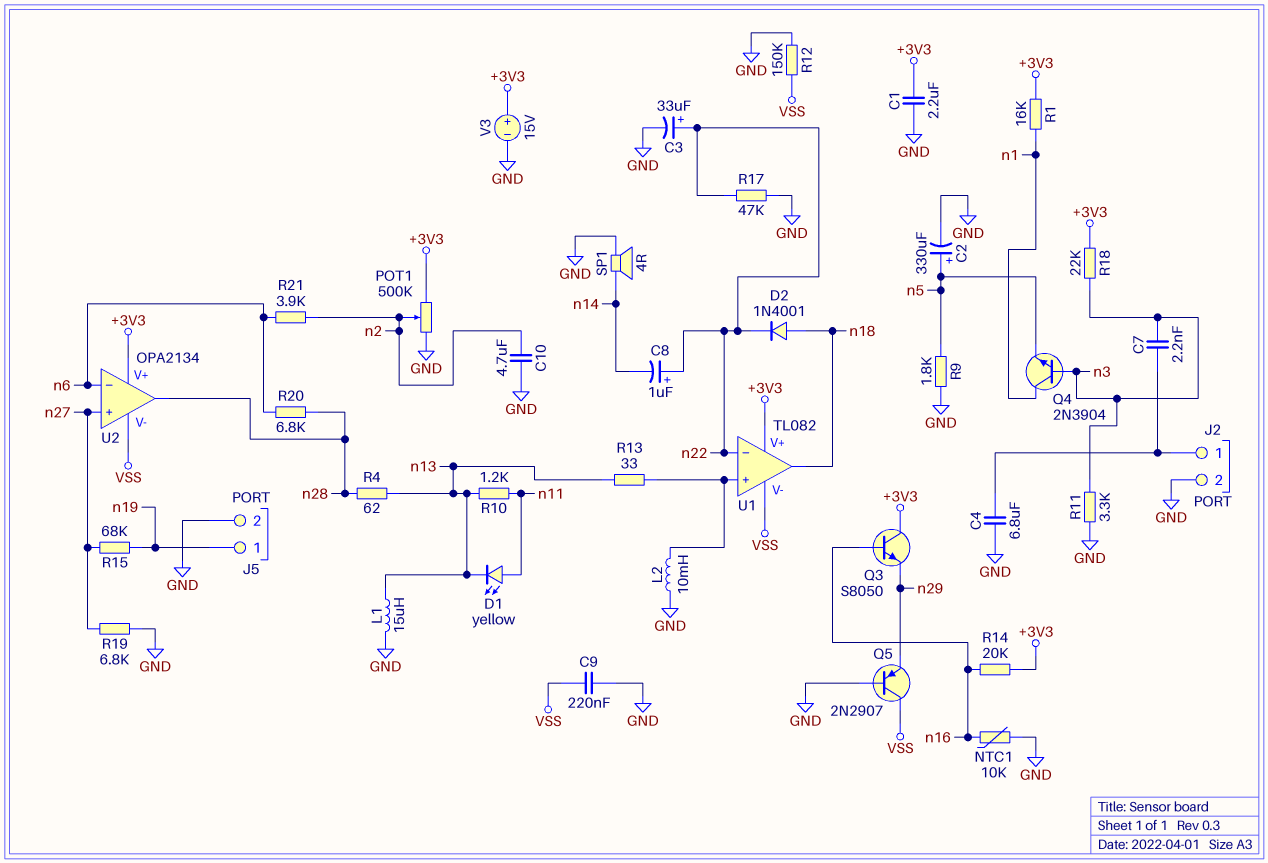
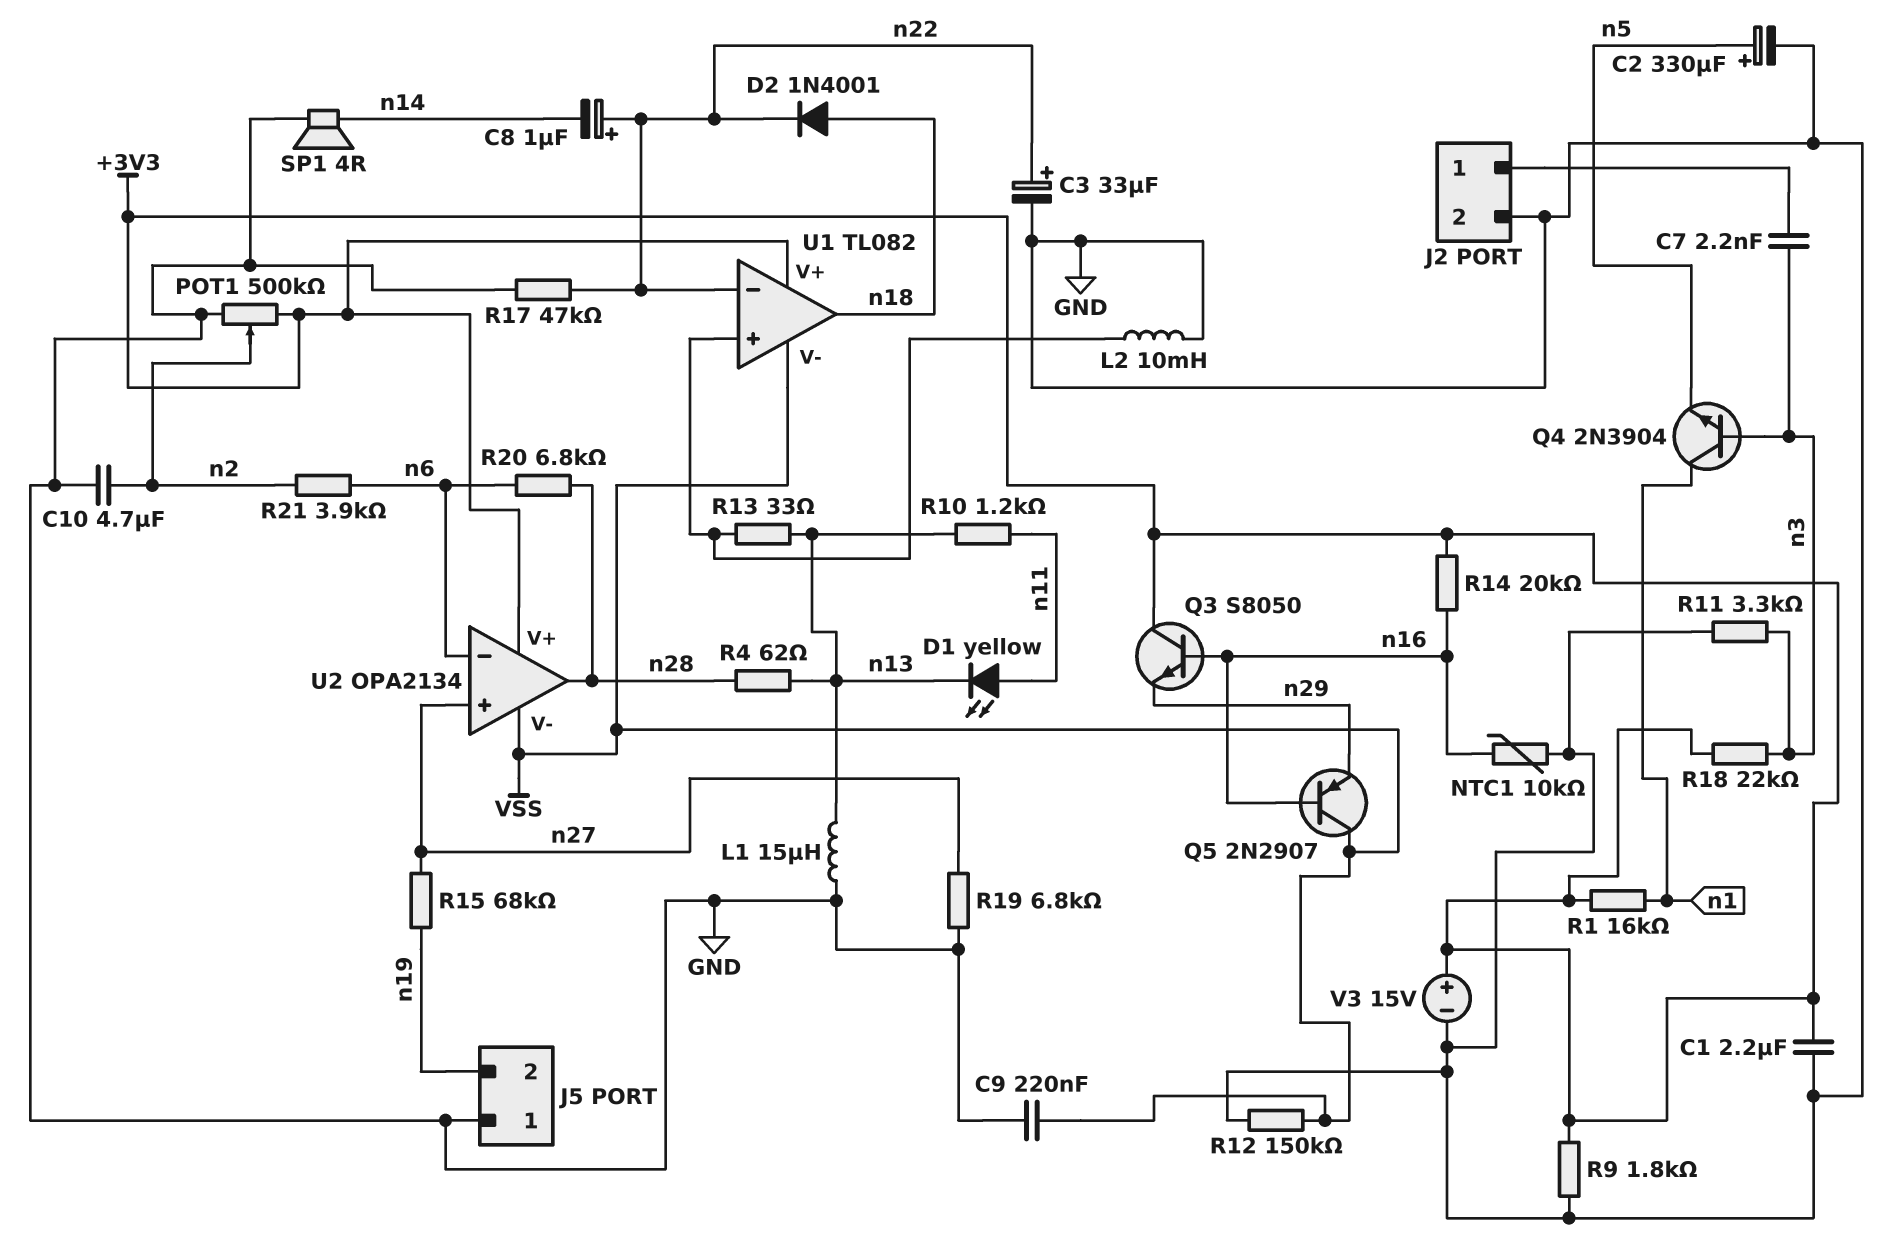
C4: 6.8uF (GND, J2/1) -> none
J5 pin 1: n19 -> GND
J5 pin 2: GND -> n19
Q5: PNP 2N2907 (B GND, C VSS, E n29) -> PNP 2N2907 (B n16, C VSS, E n29)
R9: 1.8k (GND, n5) -> 1.8k (+3V3, GND)

